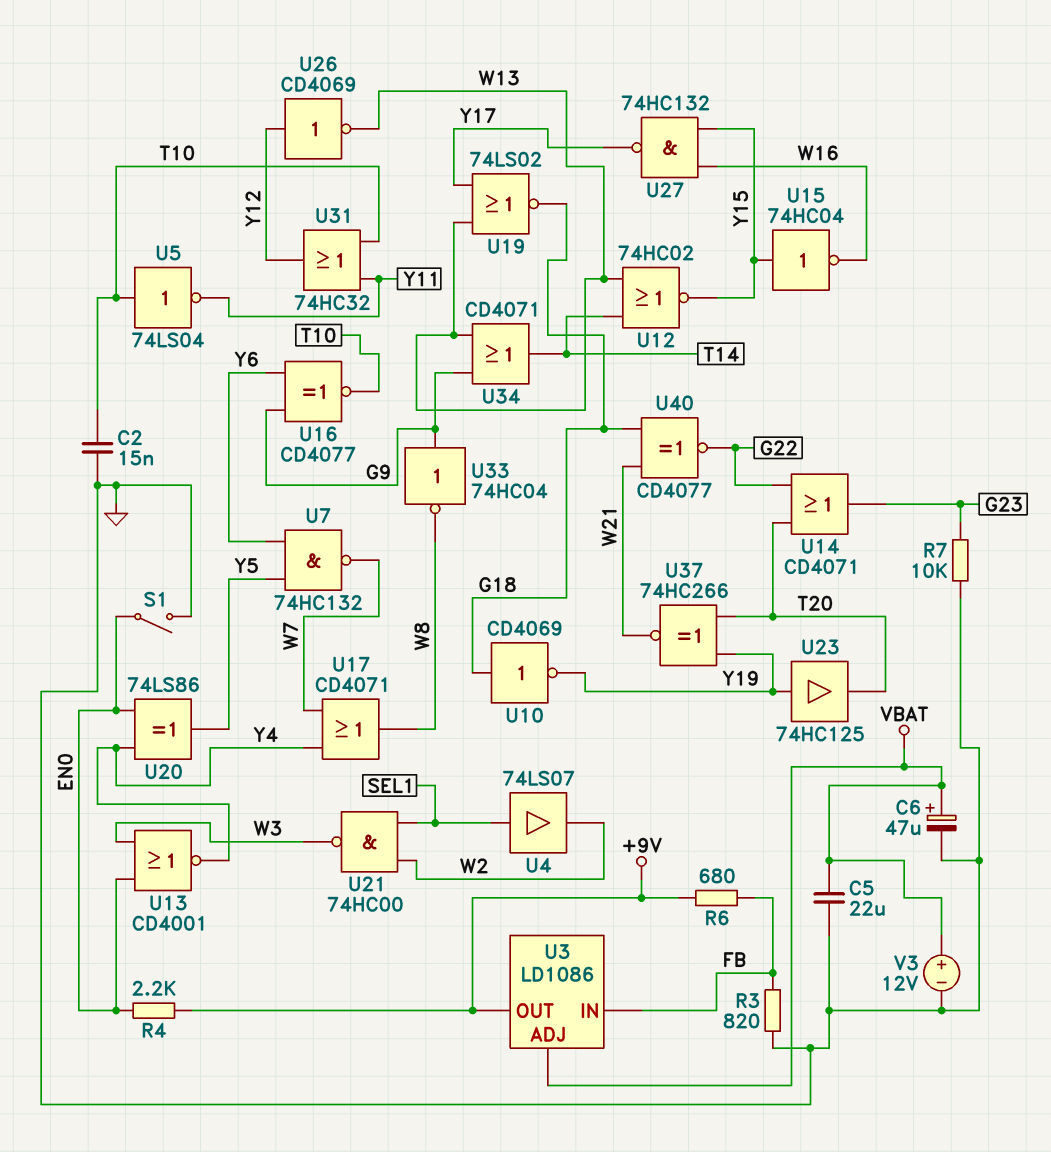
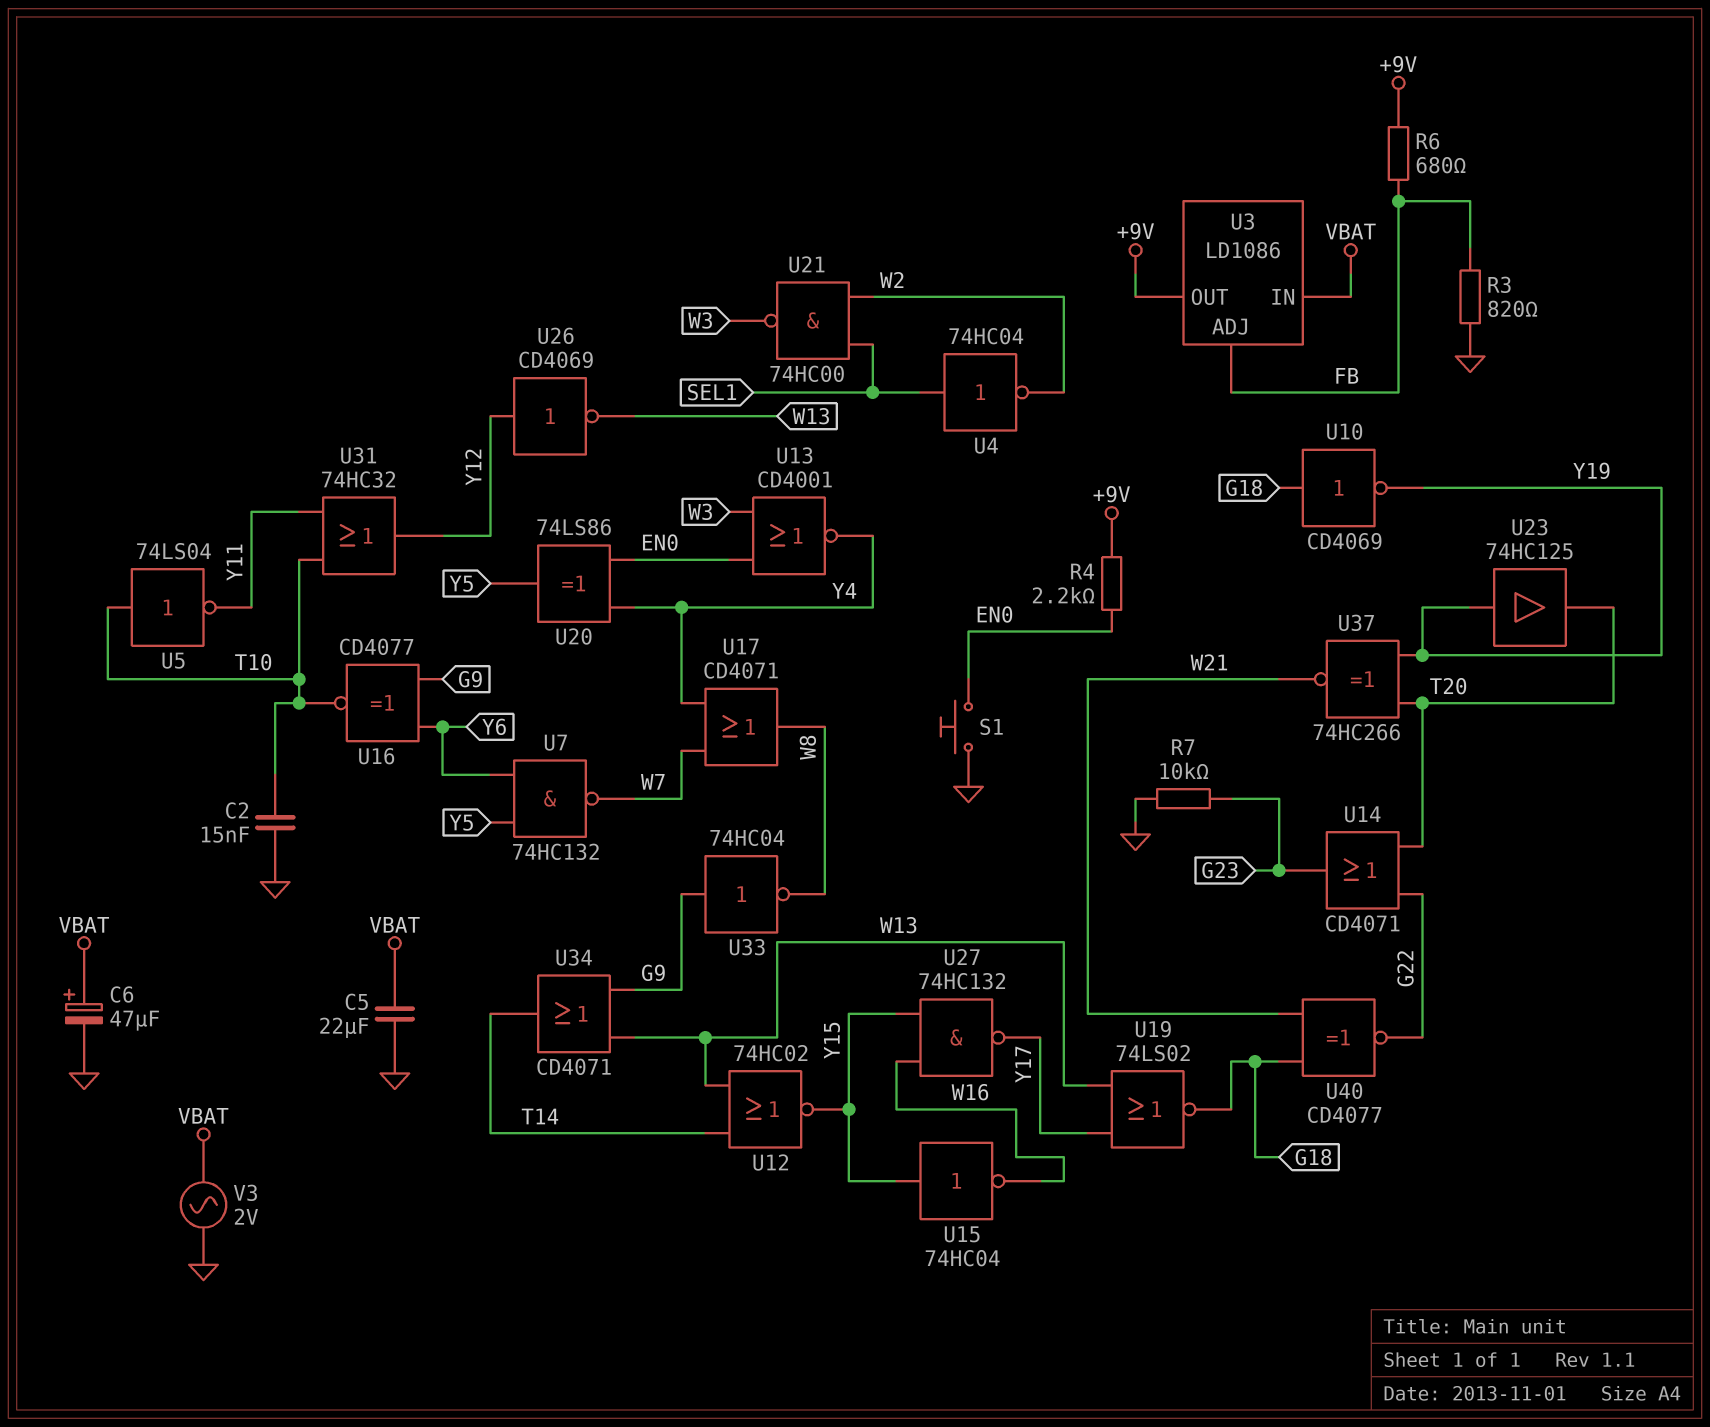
S1: switch (EN0, GND) -> button (EN0, GND)
U3 pin ADJ: VBAT -> FB
U3 pin IN: FB -> VBAT
U4: buffer 74LS07 (in SEL1, out W2) -> NOT 74HC04 (in SEL1, out W2)
V3: 12V (plus VBAT, minus GND) -> AC 2V (GND, VBAT)

